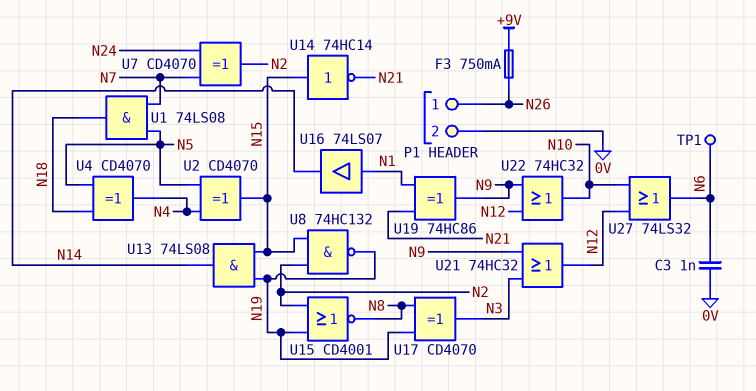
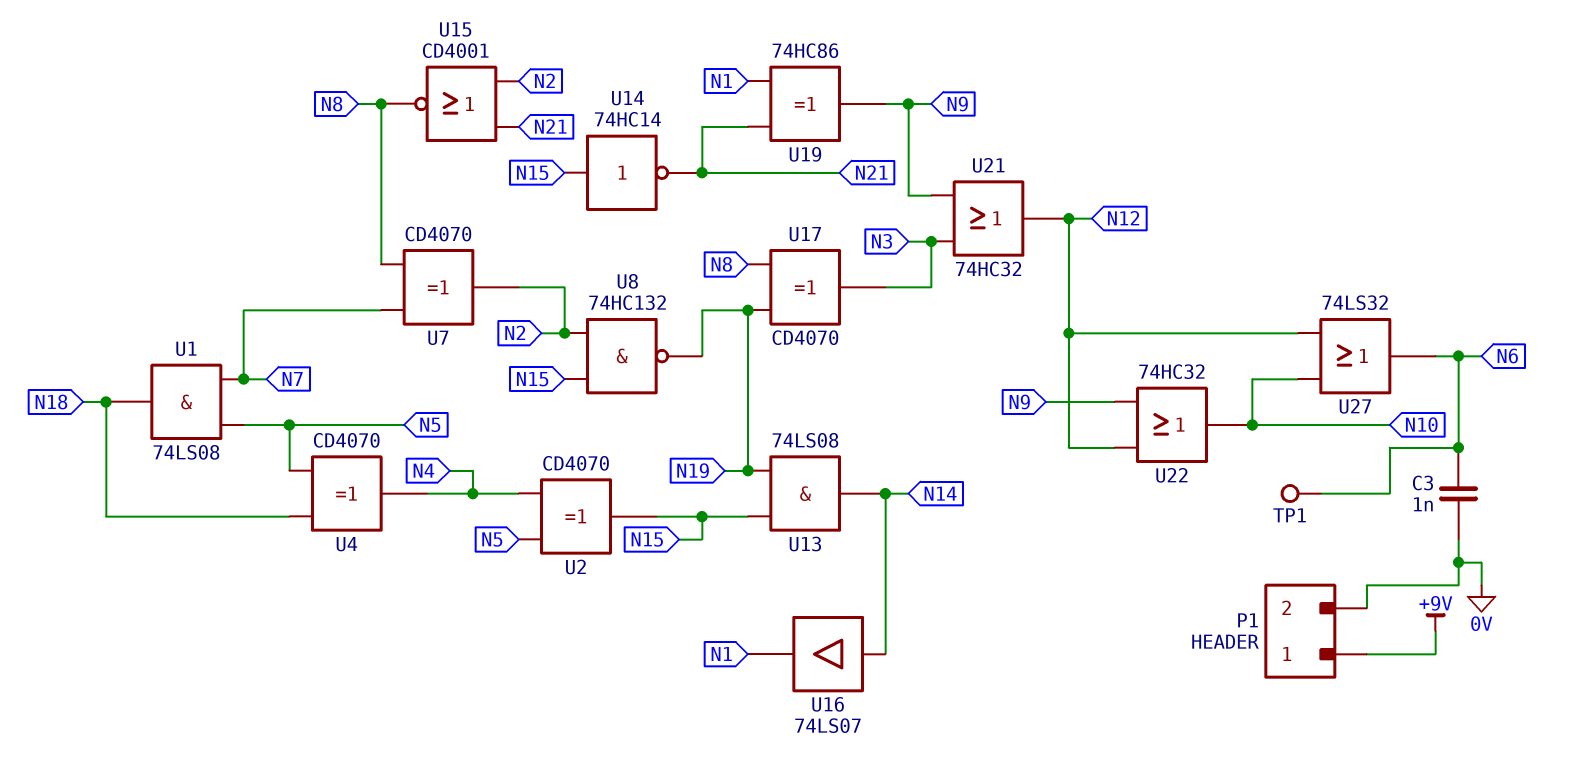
F3: 750mA (+9V, N26) -> none
P1 pin 1: N26 -> +9V
U7: XOR CD4070 (in N7, in N24, out N2) -> XOR CD4070 (in N7, in N8, out N2)
U15: NOR CD4001 (in N2, in N19, out N8) -> NOR CD4001 (in N2, in N21, out N8)
U16: buffer 74LS07 (in N1, out N14) -> buffer 74LS07 (in N14, out N1)

